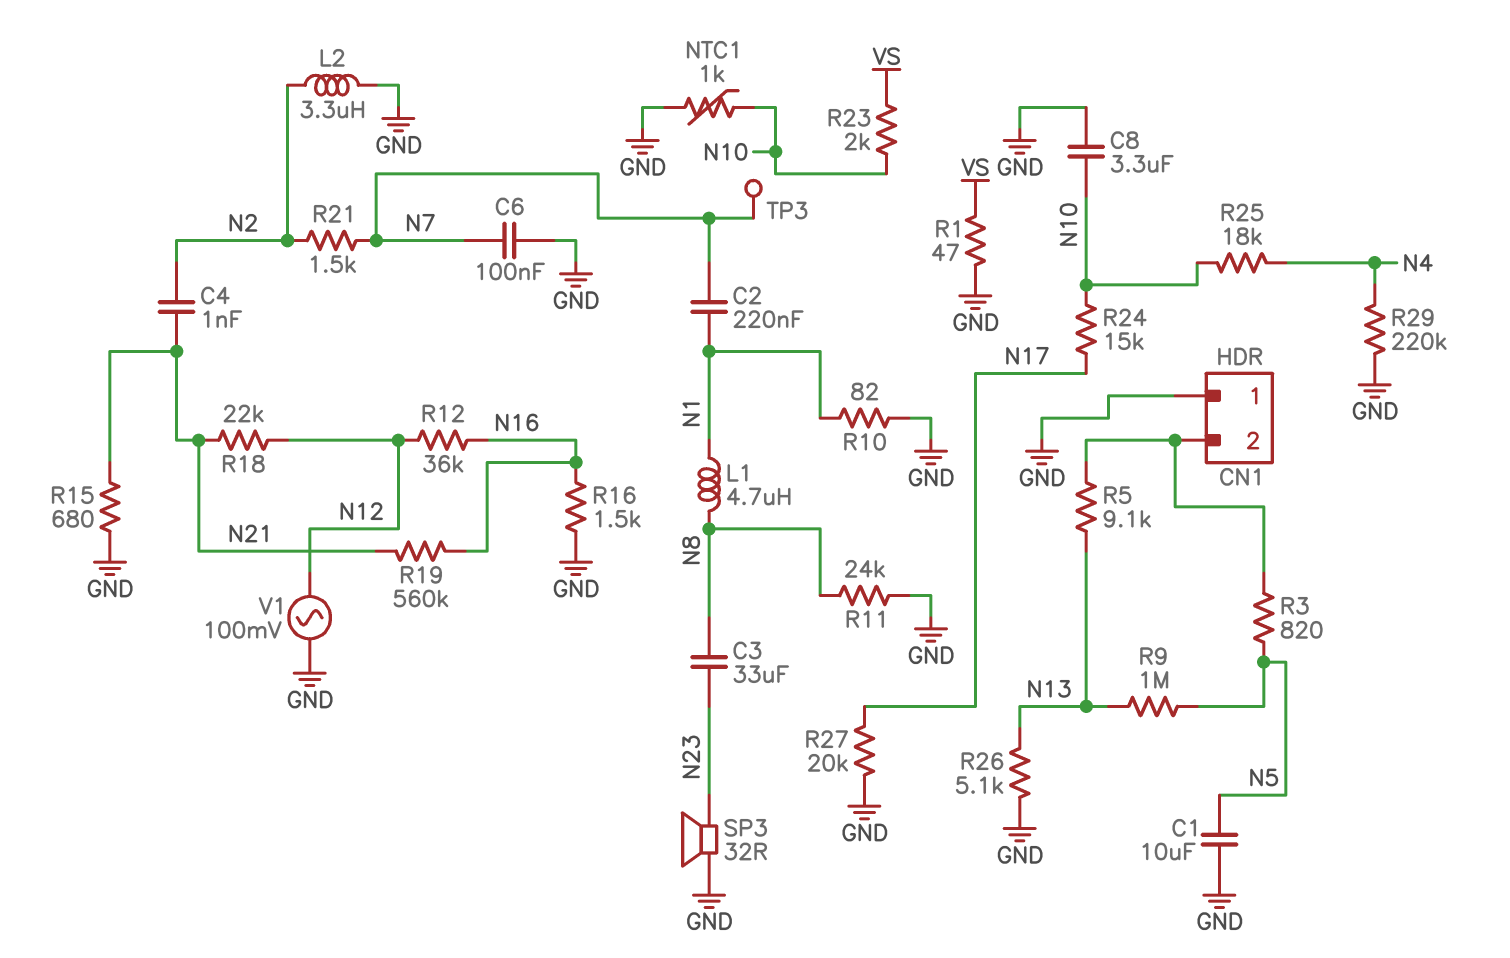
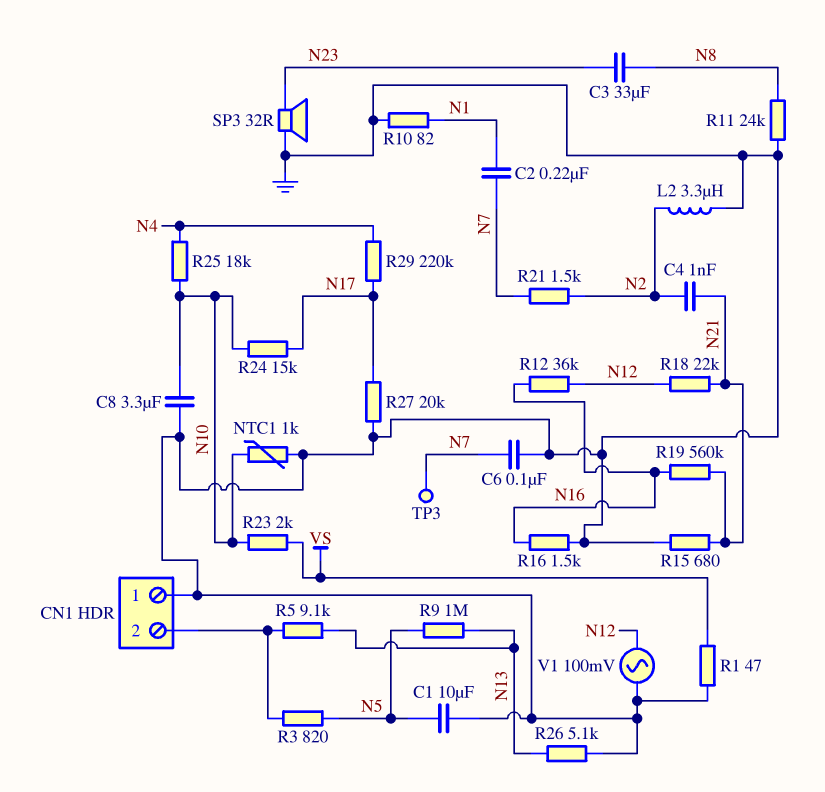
L1: 4.7uH (N1, N8) -> none
R29: 220k (GND, N4) -> 220k (N4, N17)

